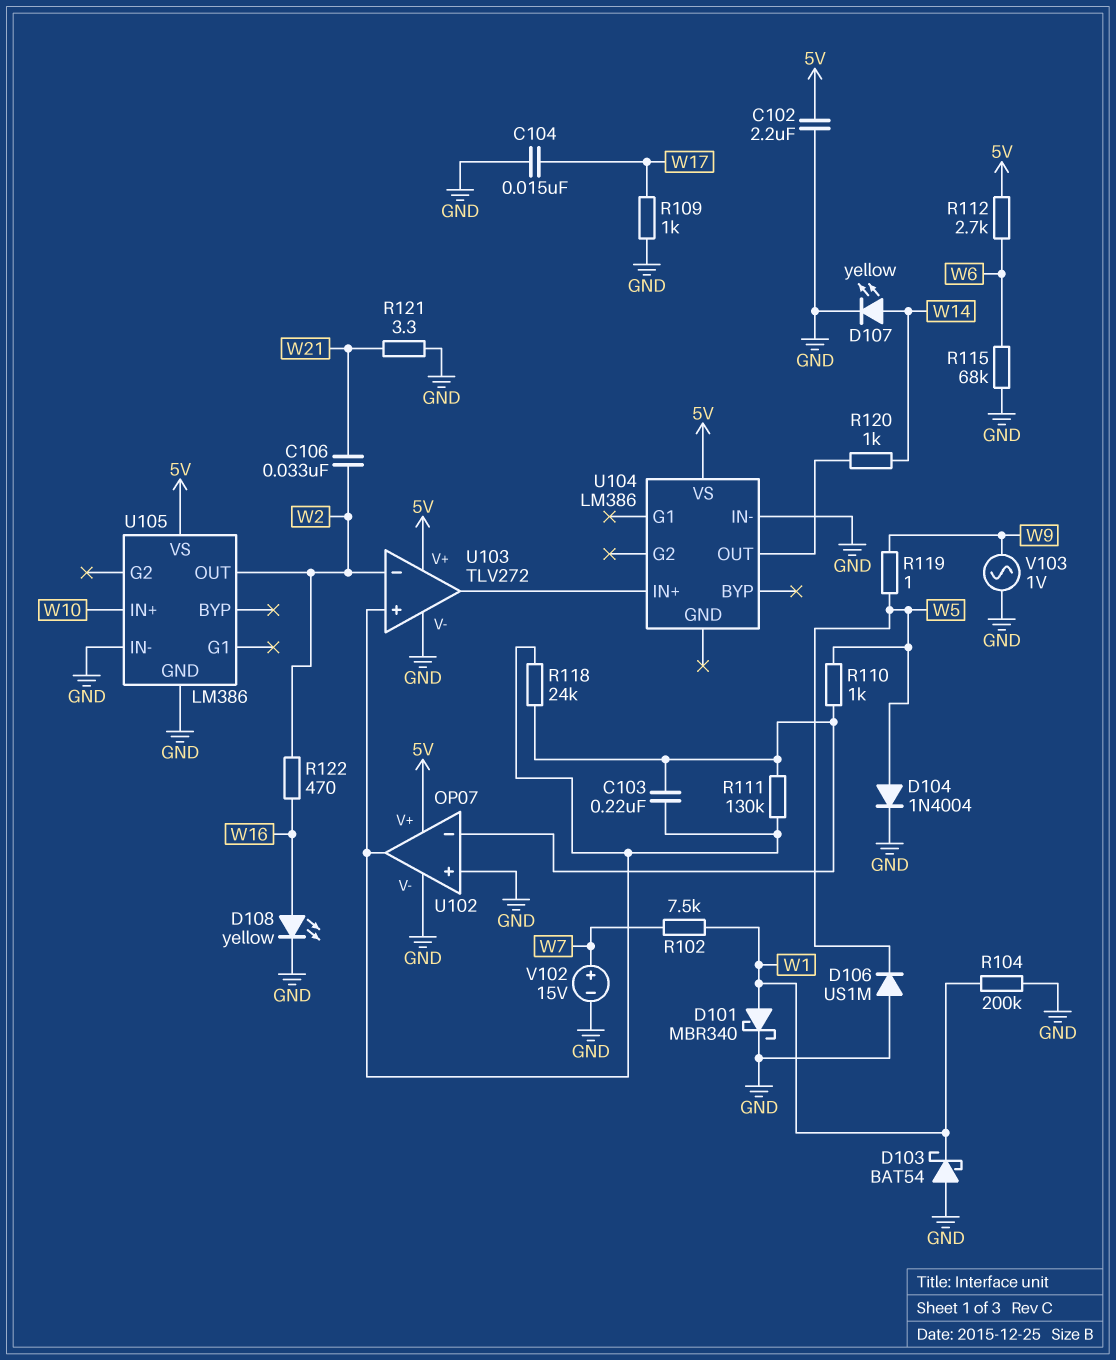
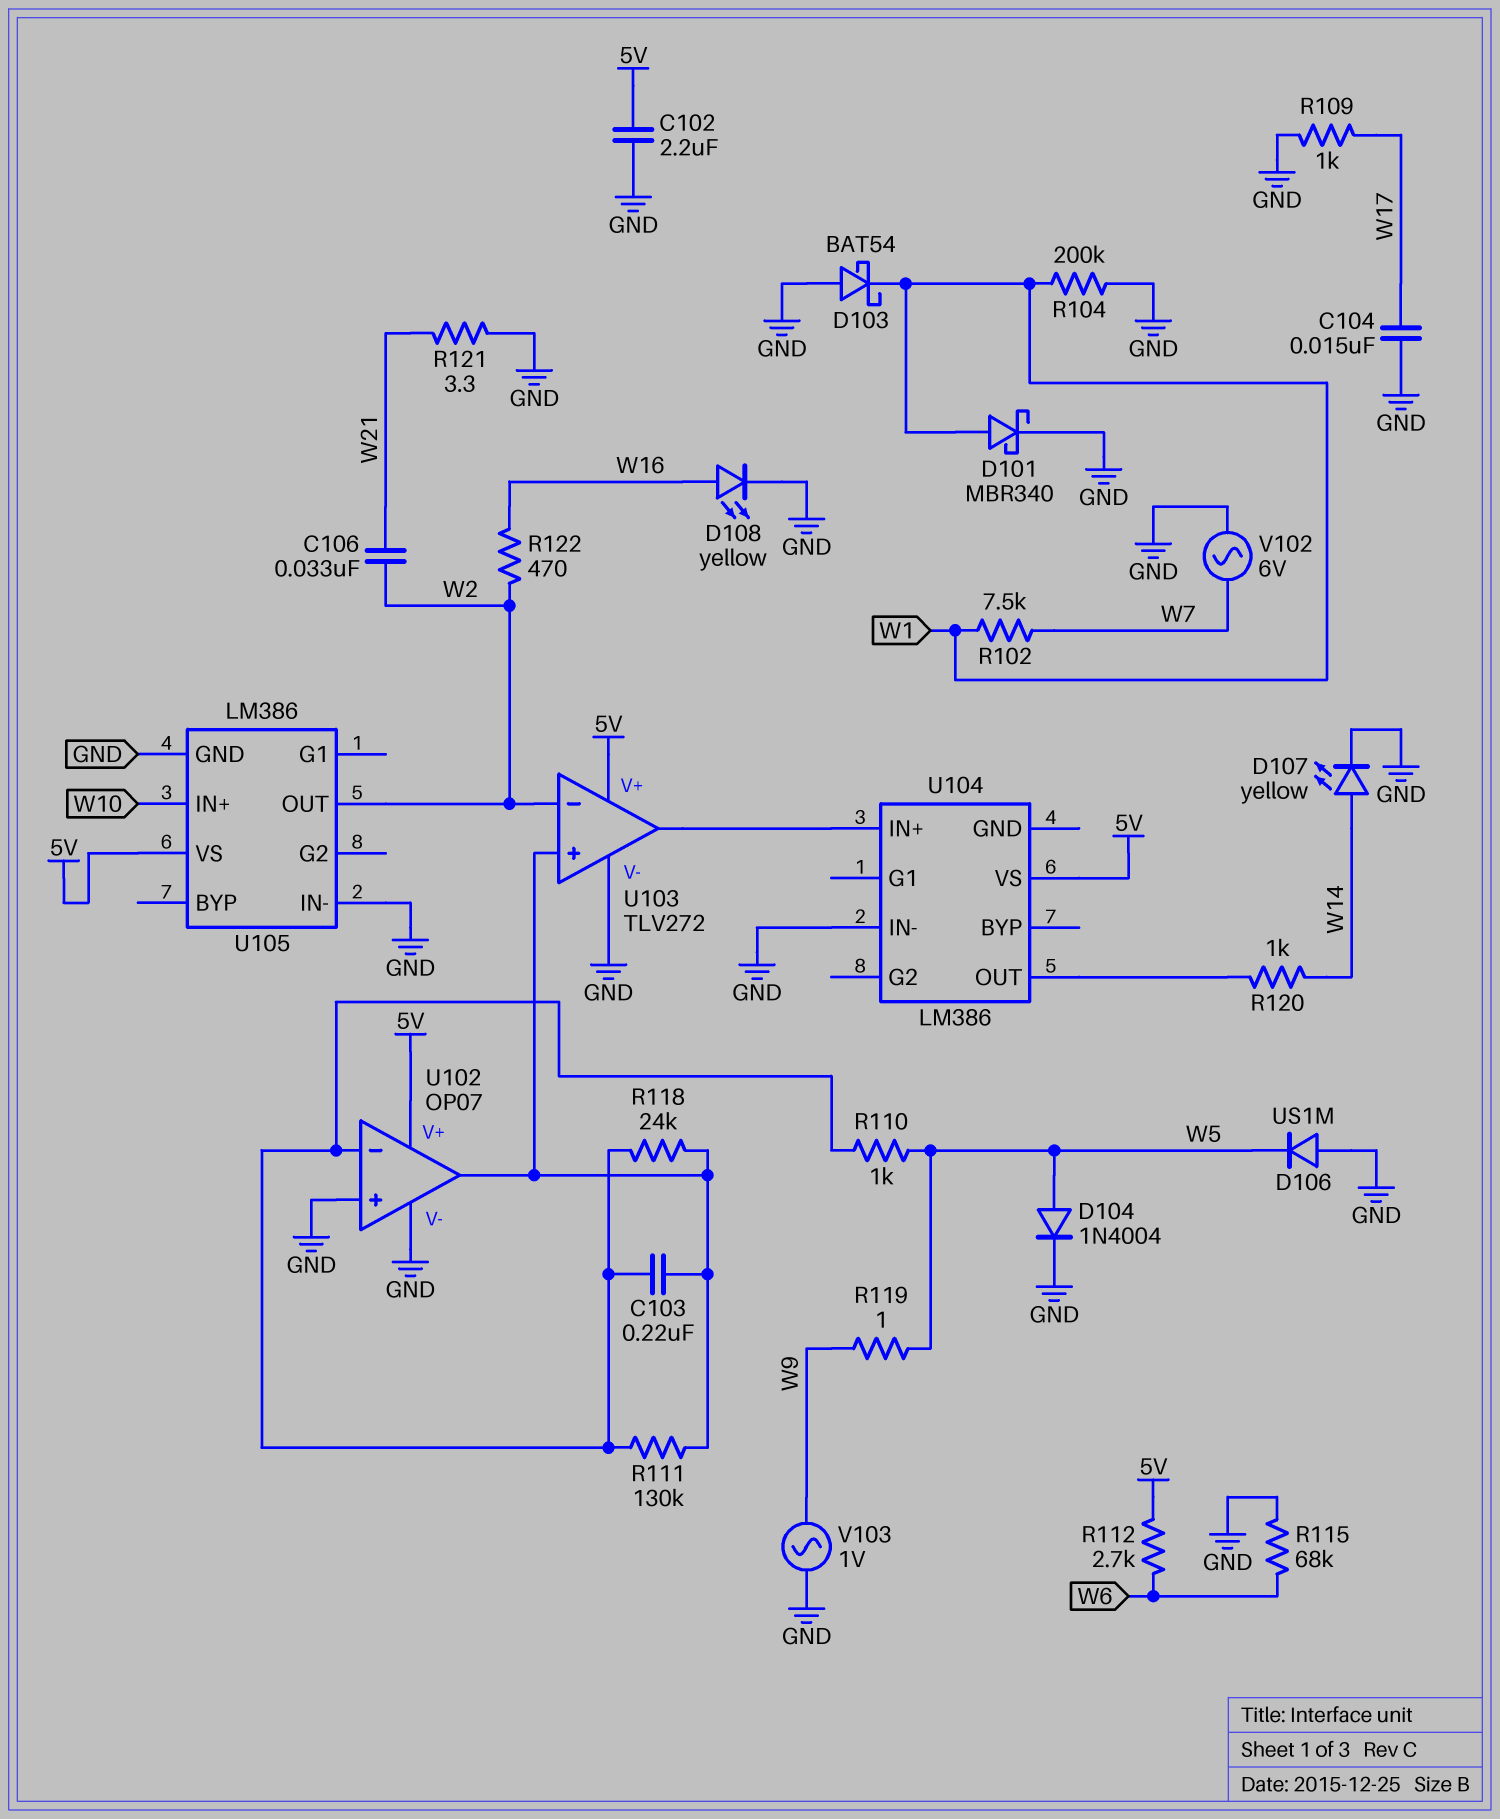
V102: 15V (plus W7, minus GND) -> AC 6V (GND, W7)

